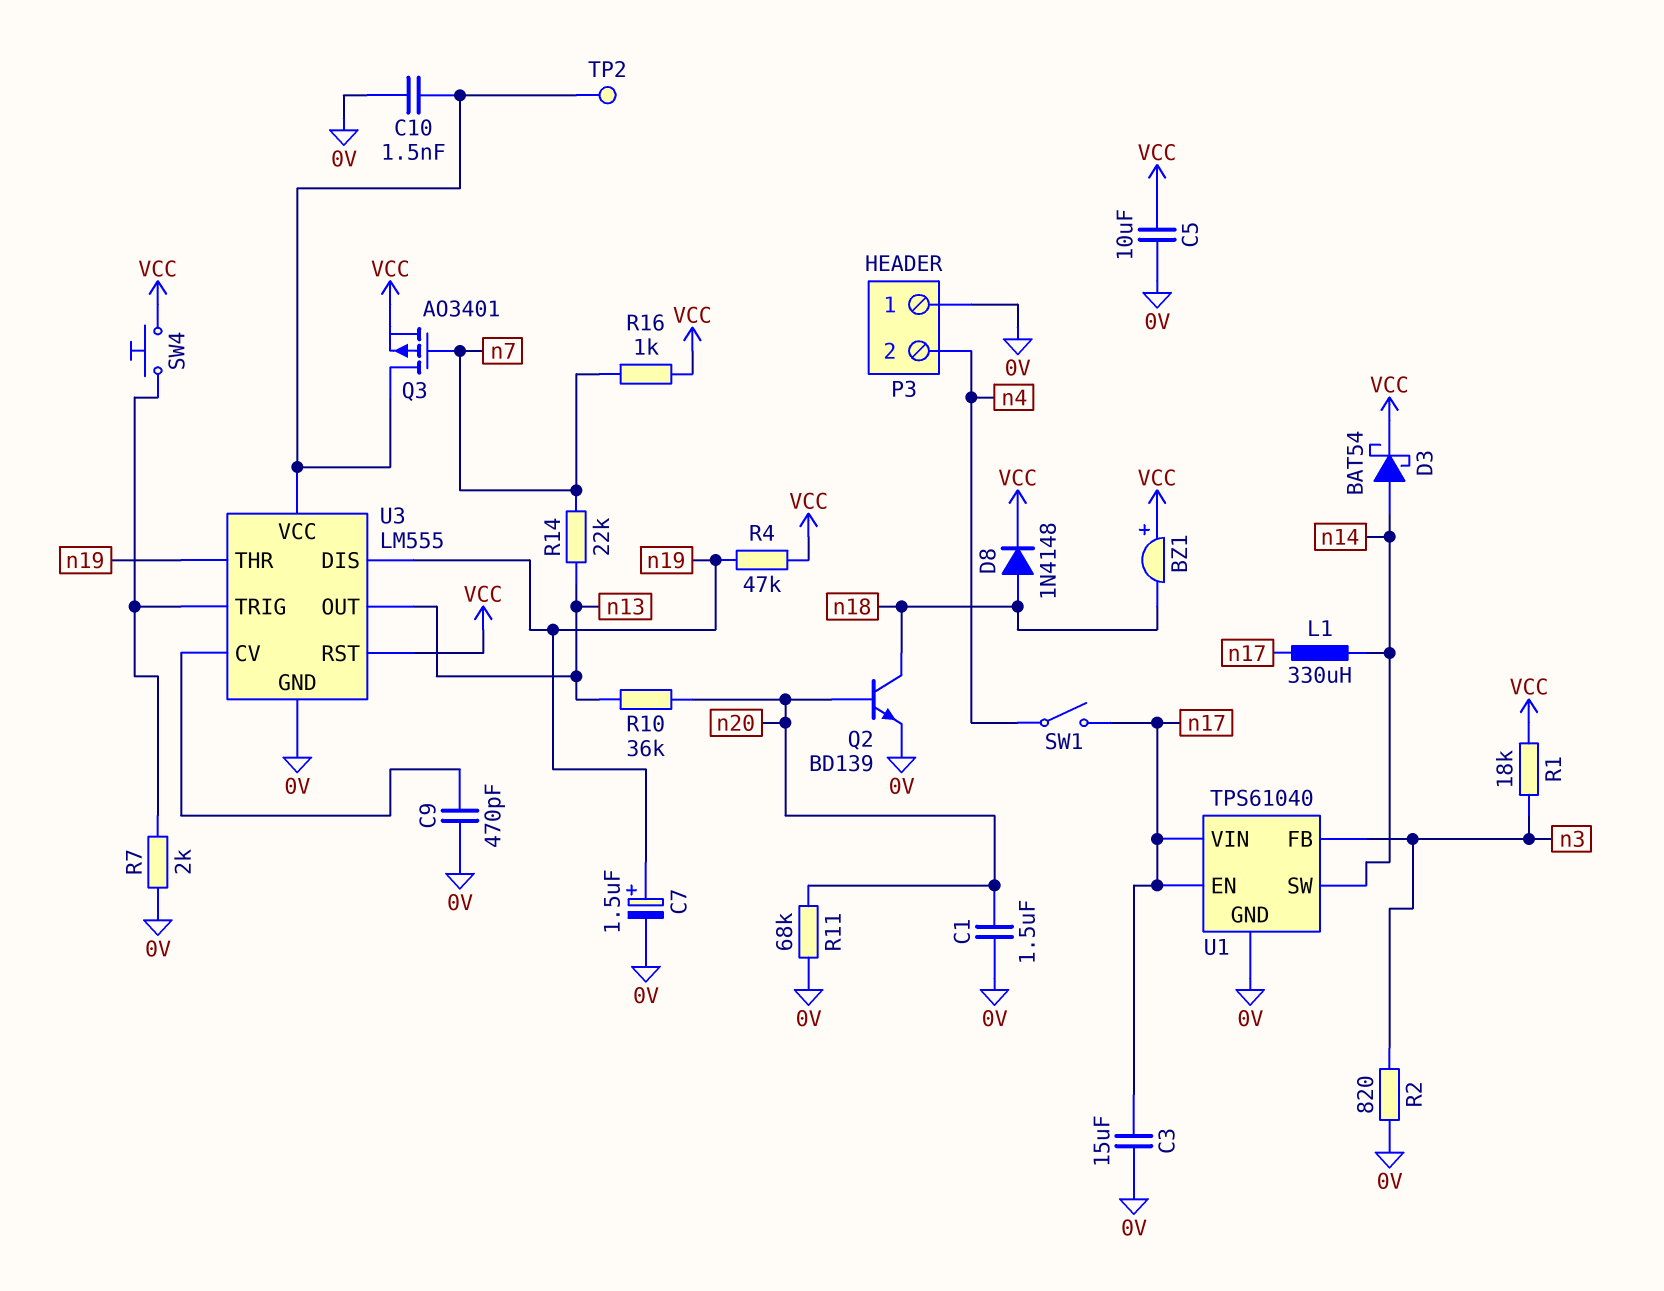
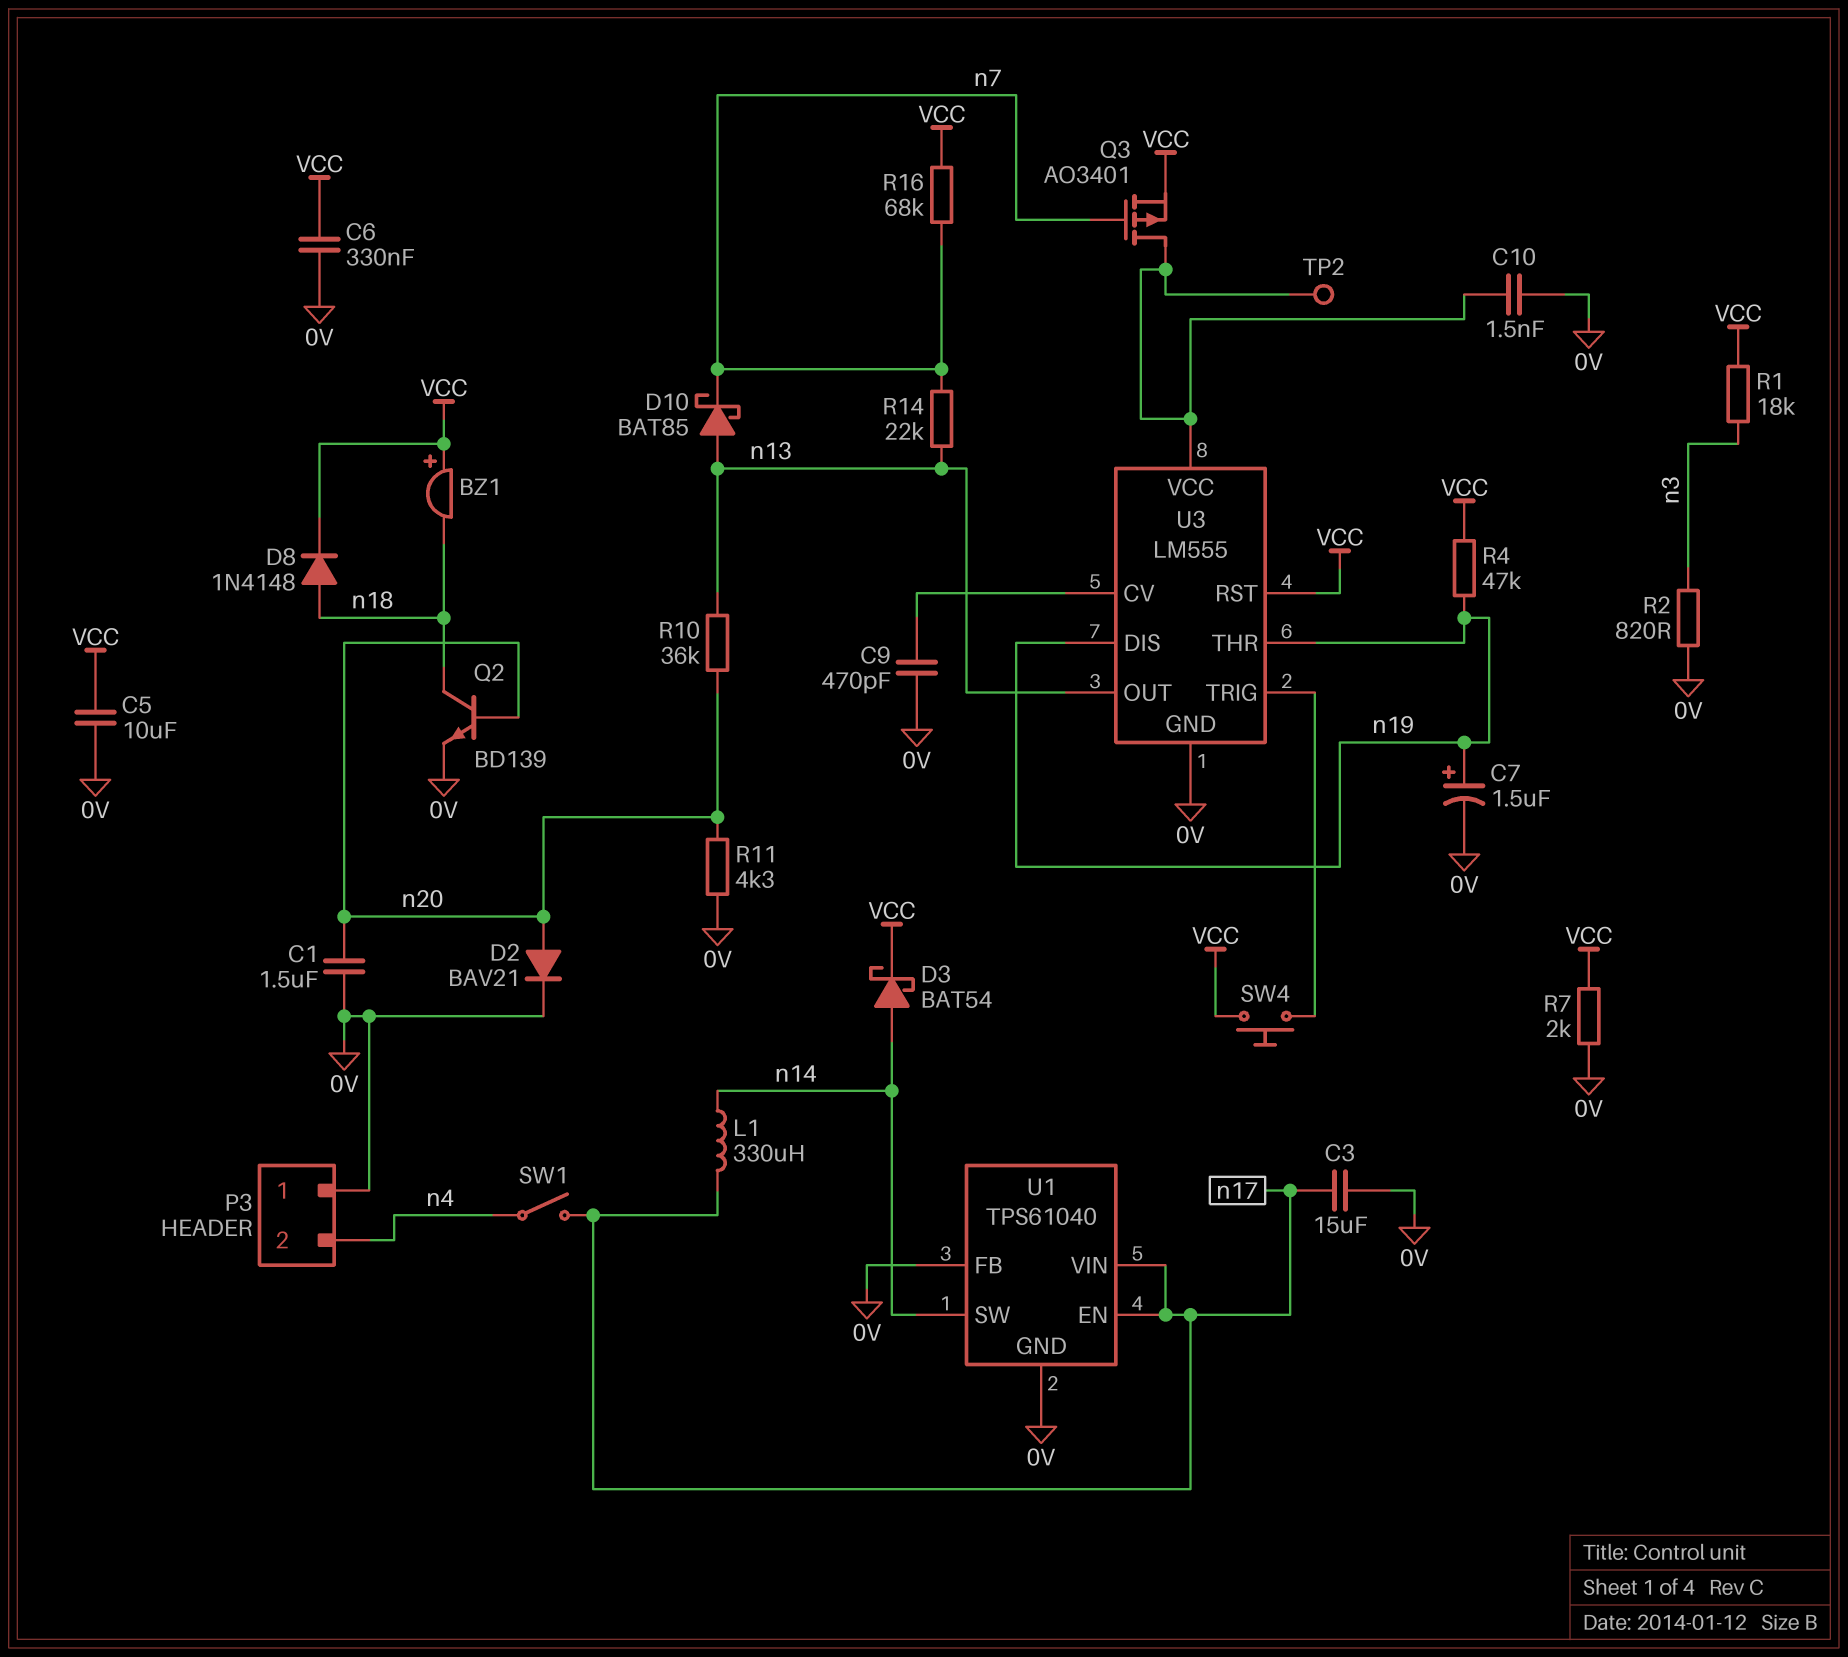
C6: none -> 330nF (0V, VCC)
D2: none -> diode BAV21 (A n20, K 0V)
D10: none -> schottky BAT85 (A n13, K n7)
R7: 2k (0V, U3/TRIG) -> 2k (0V, VCC)
R11: 68k (0V, n20) -> 4.3k (0V, n20)
R16: 1k (VCC, n7) -> 68k (VCC, n7)
U1 pin FB: n3 -> 0V

